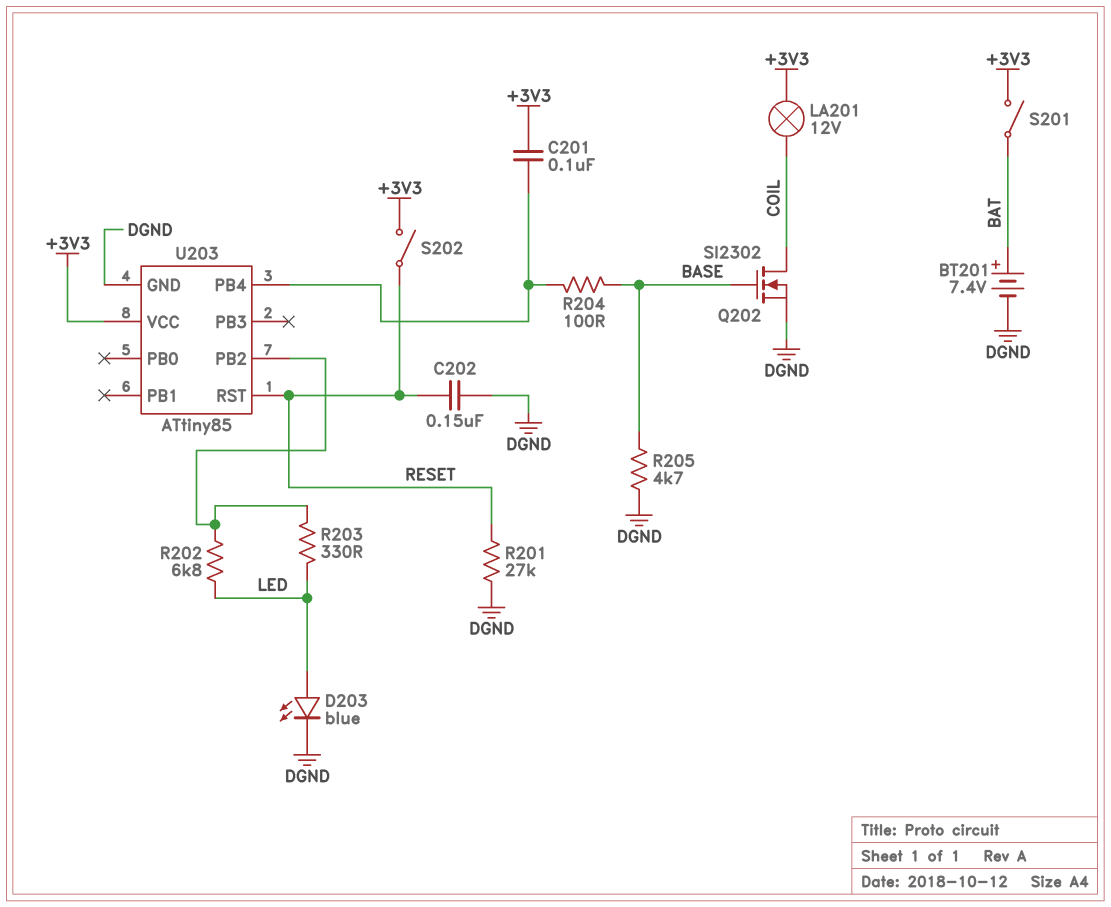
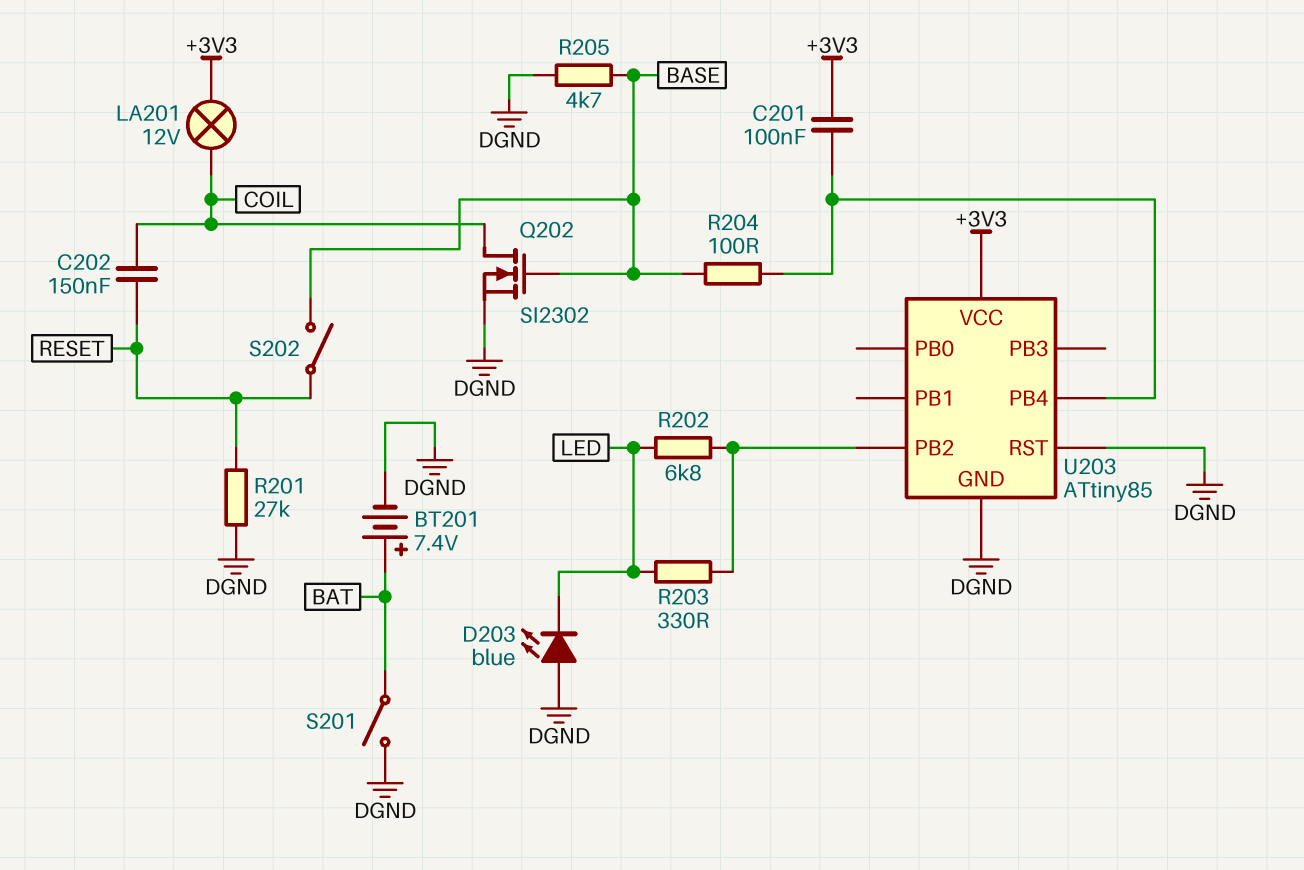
C202: 150nF (DGND, RESET) -> 150nF (COIL, RESET)
D203: LED blue (A LED, K DGND) -> LED blue (A DGND, K LED)
S201: switch (+3V3, BAT) -> switch (BAT, DGND)
S202: switch (+3V3, RESET) -> switch (BASE, RESET)
U203 pin RST: RESET -> DGND

